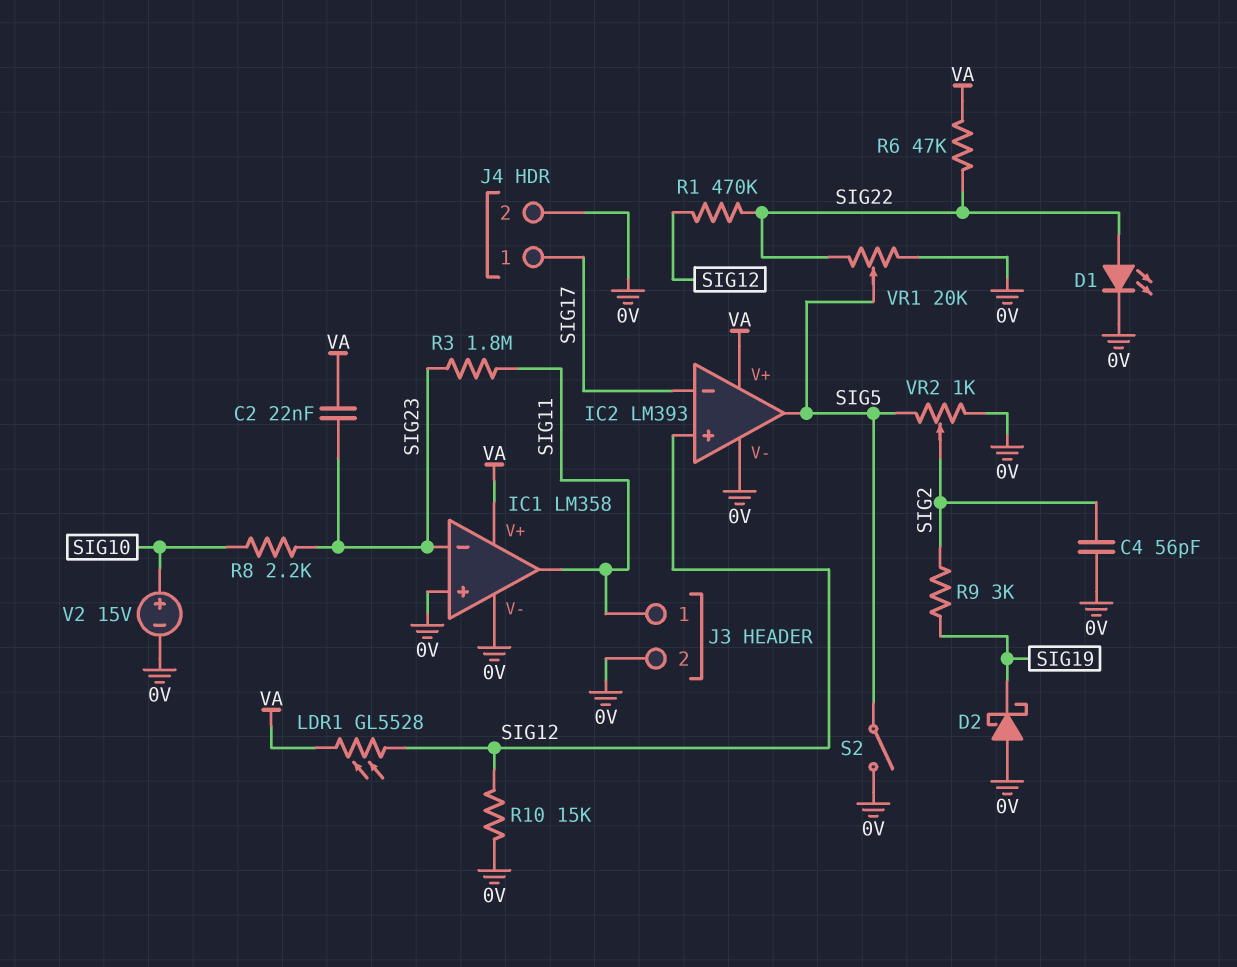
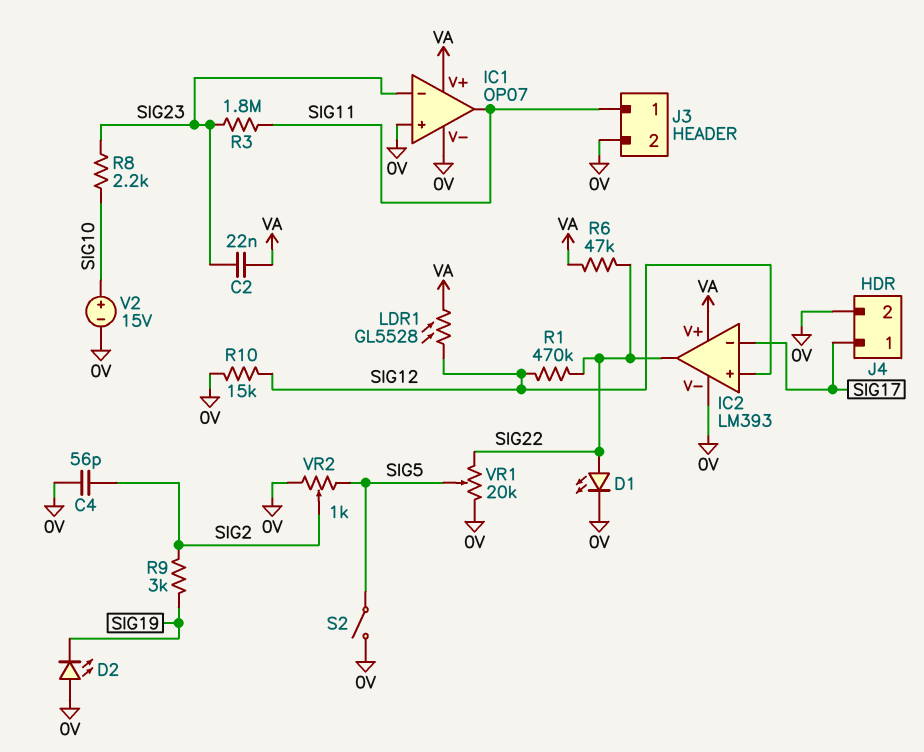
D2: schottky (A 0V, K SIG19) -> LED (A 0V, K SIG19)
IC1: LM358 -> OP07
IC2 pin out: SIG5 -> SIG22

